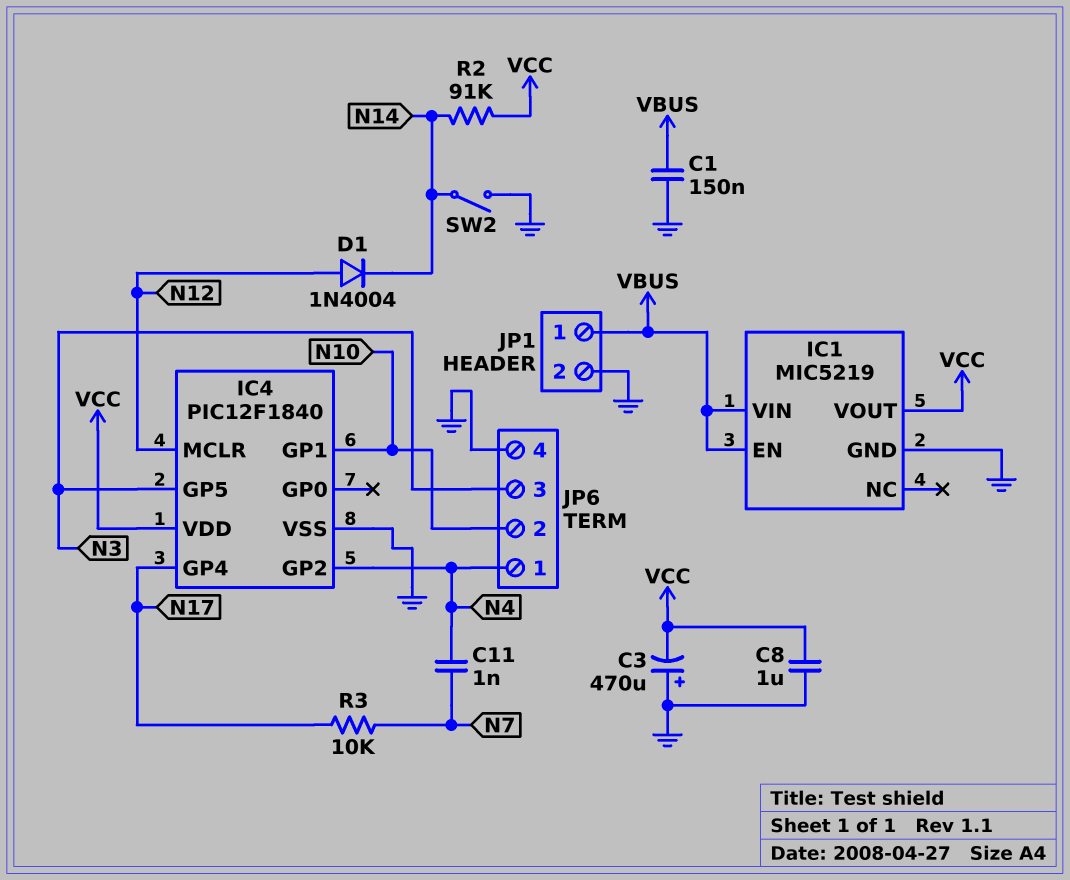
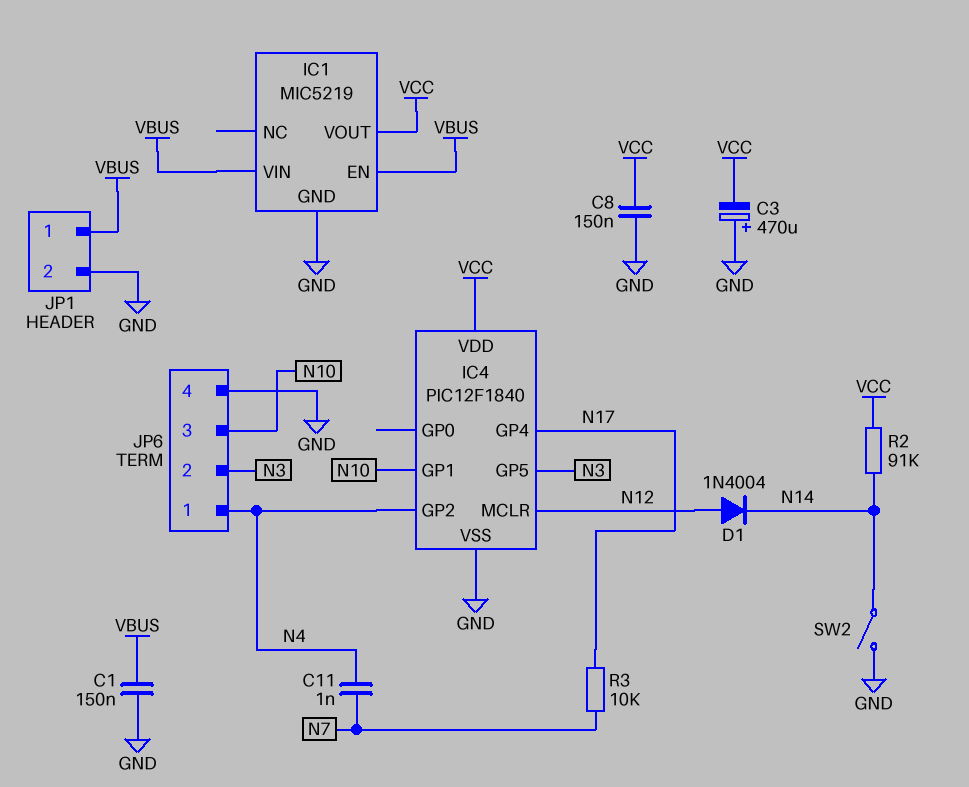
C8: 1uF (GND, VCC) -> 150nF (GND, VCC)
JP6 pin 2: N10 -> N3
JP6 pin 3: N3 -> N10

